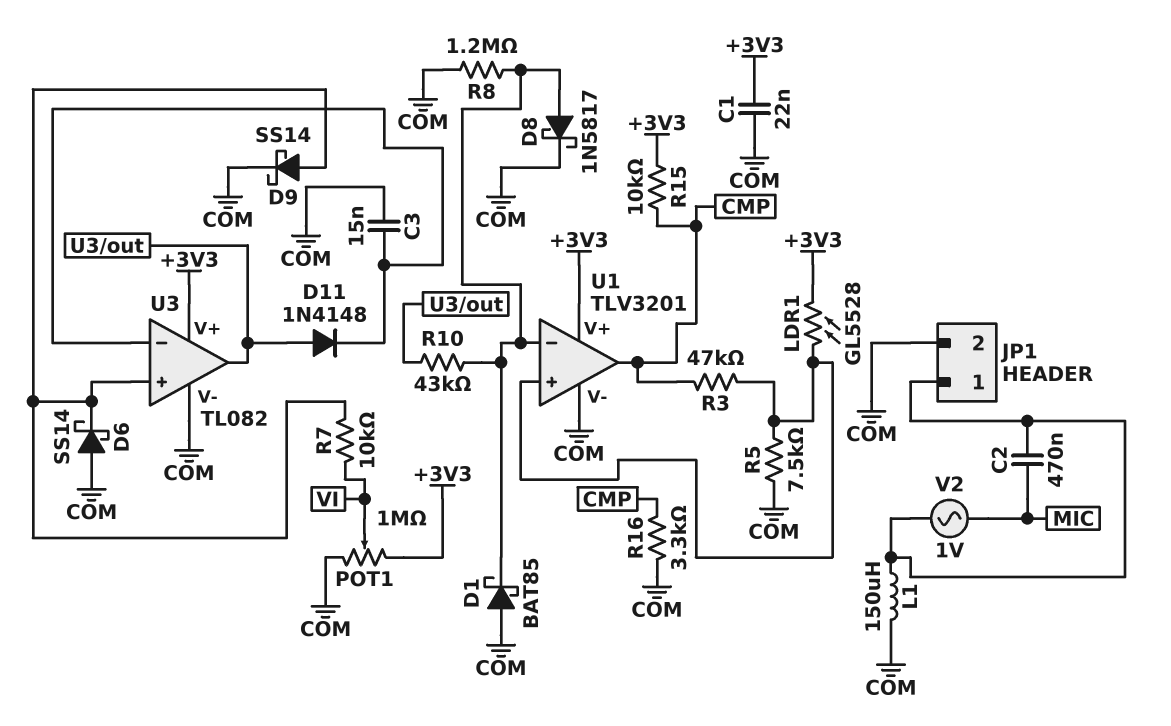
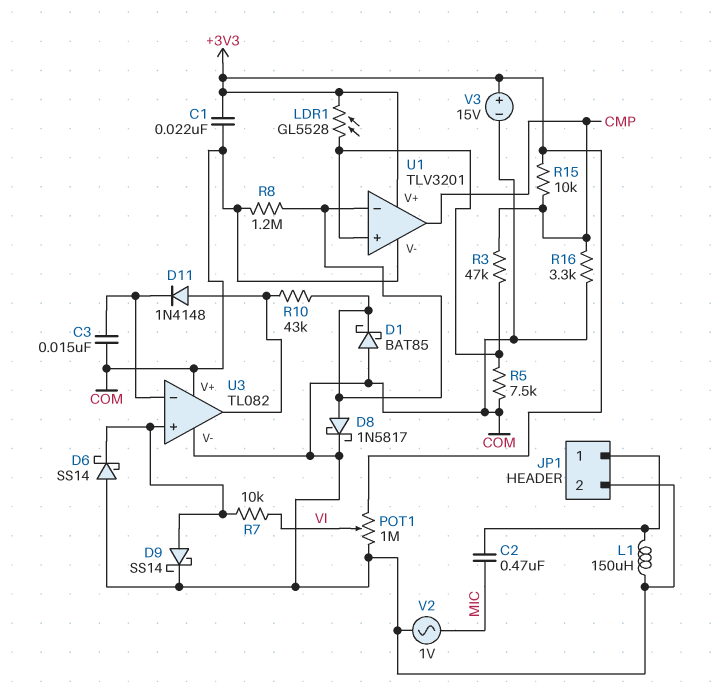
U3 pin V+: +3V3 -> COM
V2: AC 1V (JP1/1, MIC) -> AC 1V (COM, MIC)
V3: none -> 15V (plus +3V3, minus COM)

